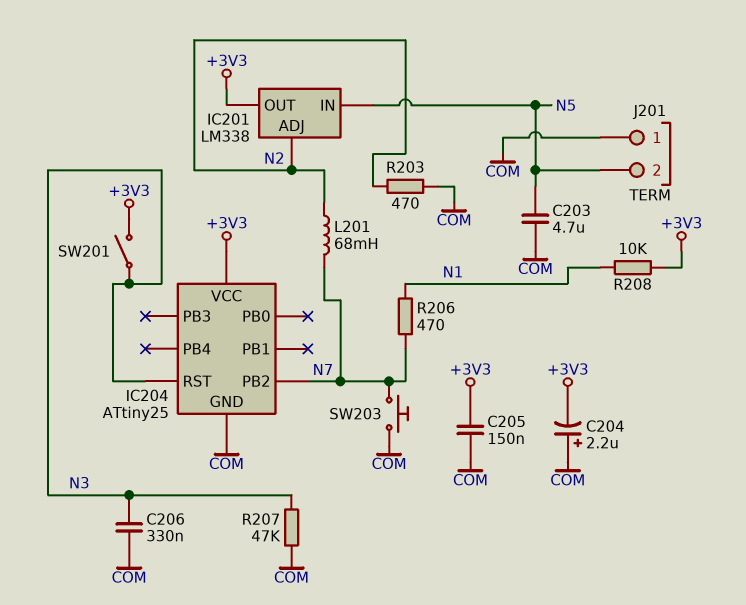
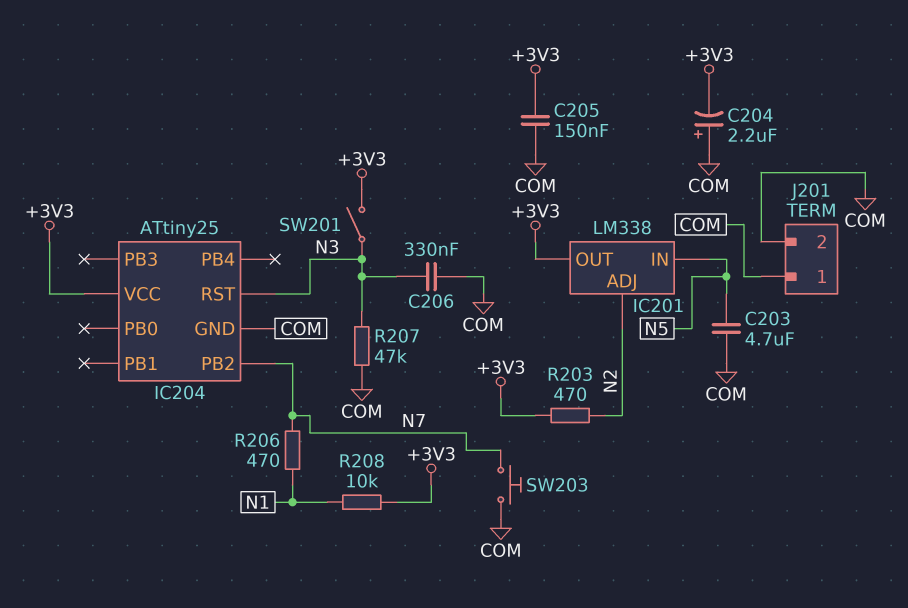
J201 pin 2: N5 -> COM
L201: 68mH (N2, N7) -> none
R203: 470 (COM, N2) -> 470 (+3V3, N2)

